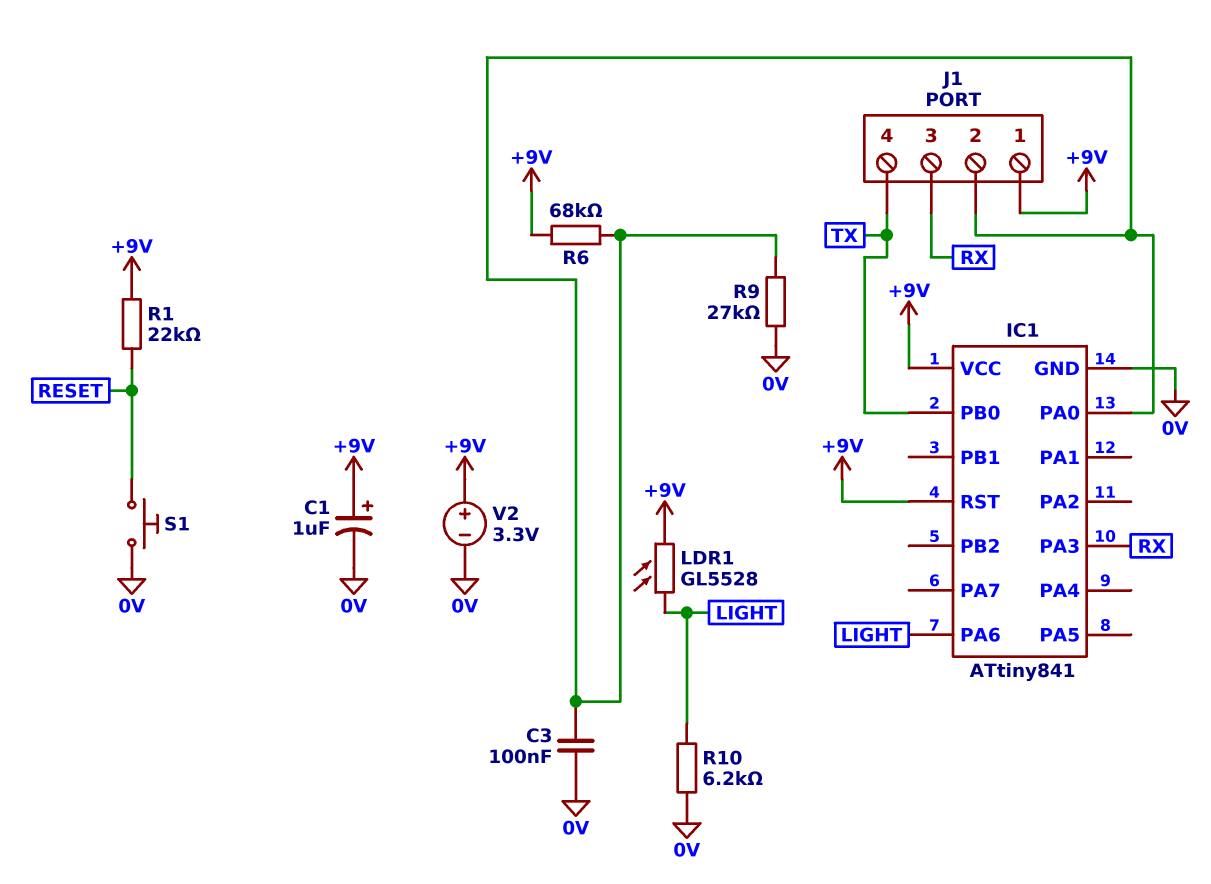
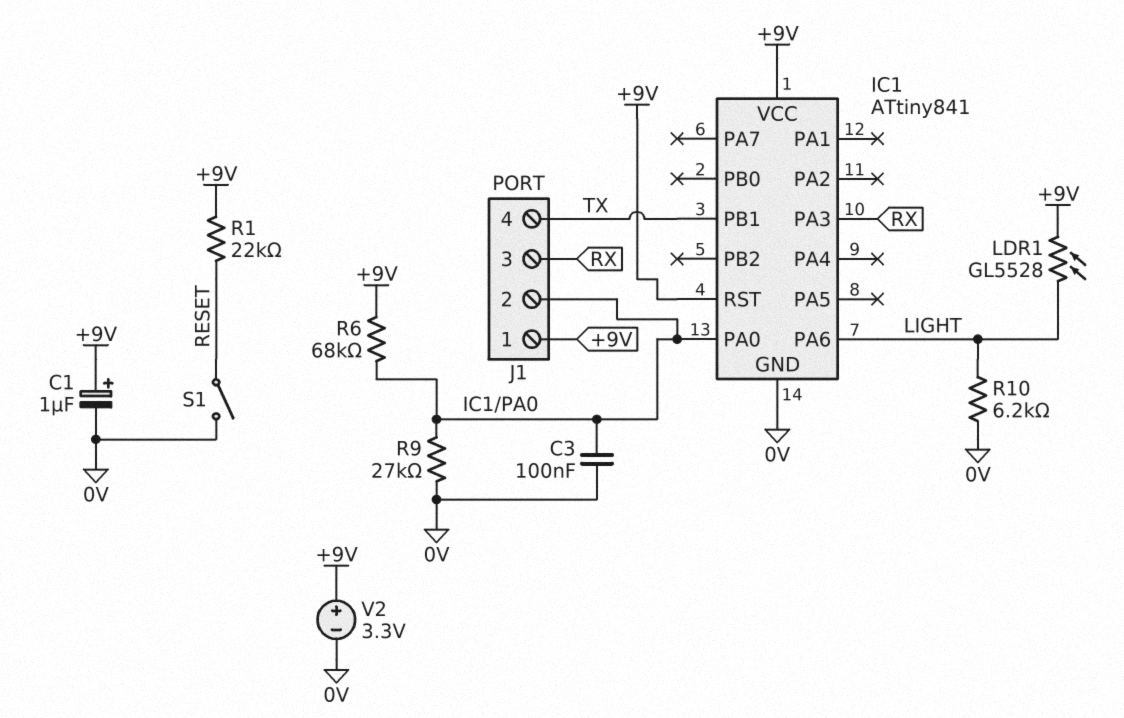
IC1 pin PB0: TX -> none
IC1 pin PB1: none -> TX
S1: button (0V, RESET) -> switch (0V, RESET)

